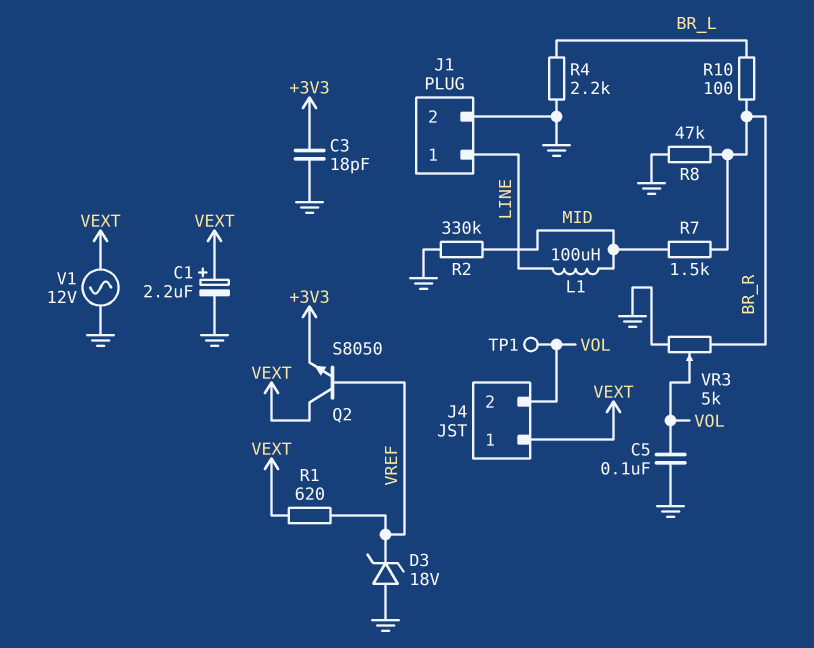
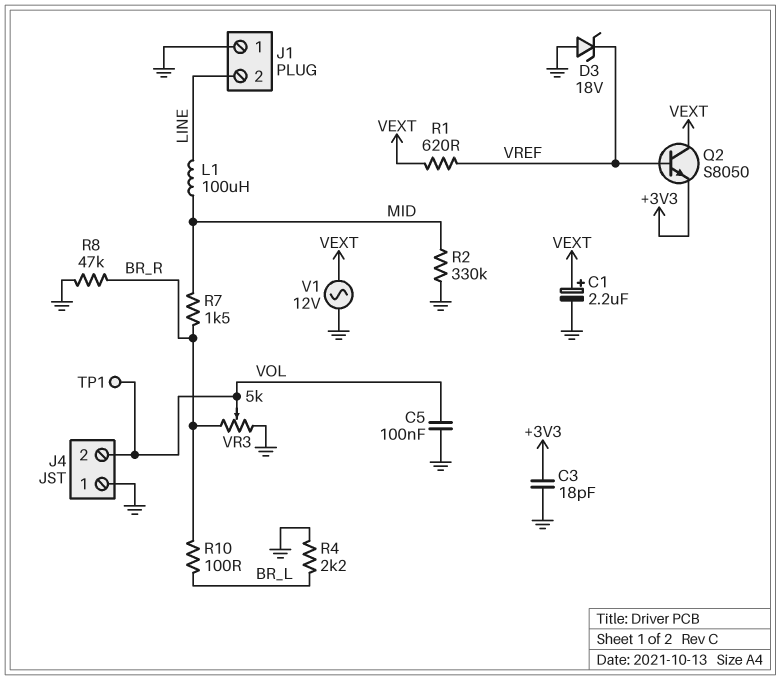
J1 pin 1: LINE -> GND
J1 pin 2: GND -> LINE
J4 pin 1: VEXT -> GND

